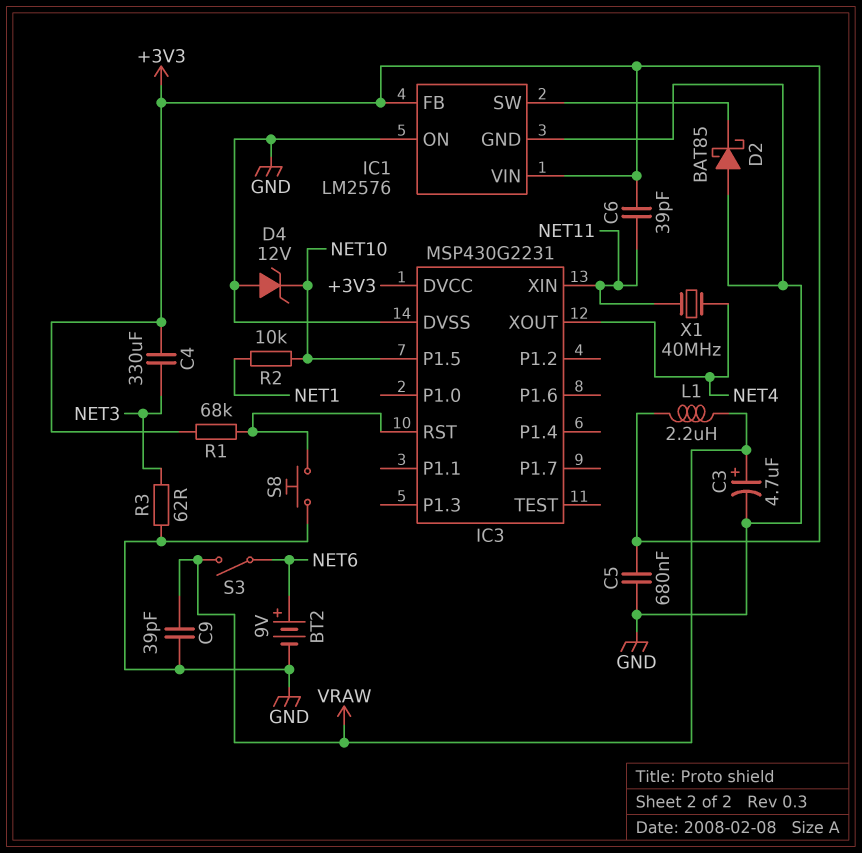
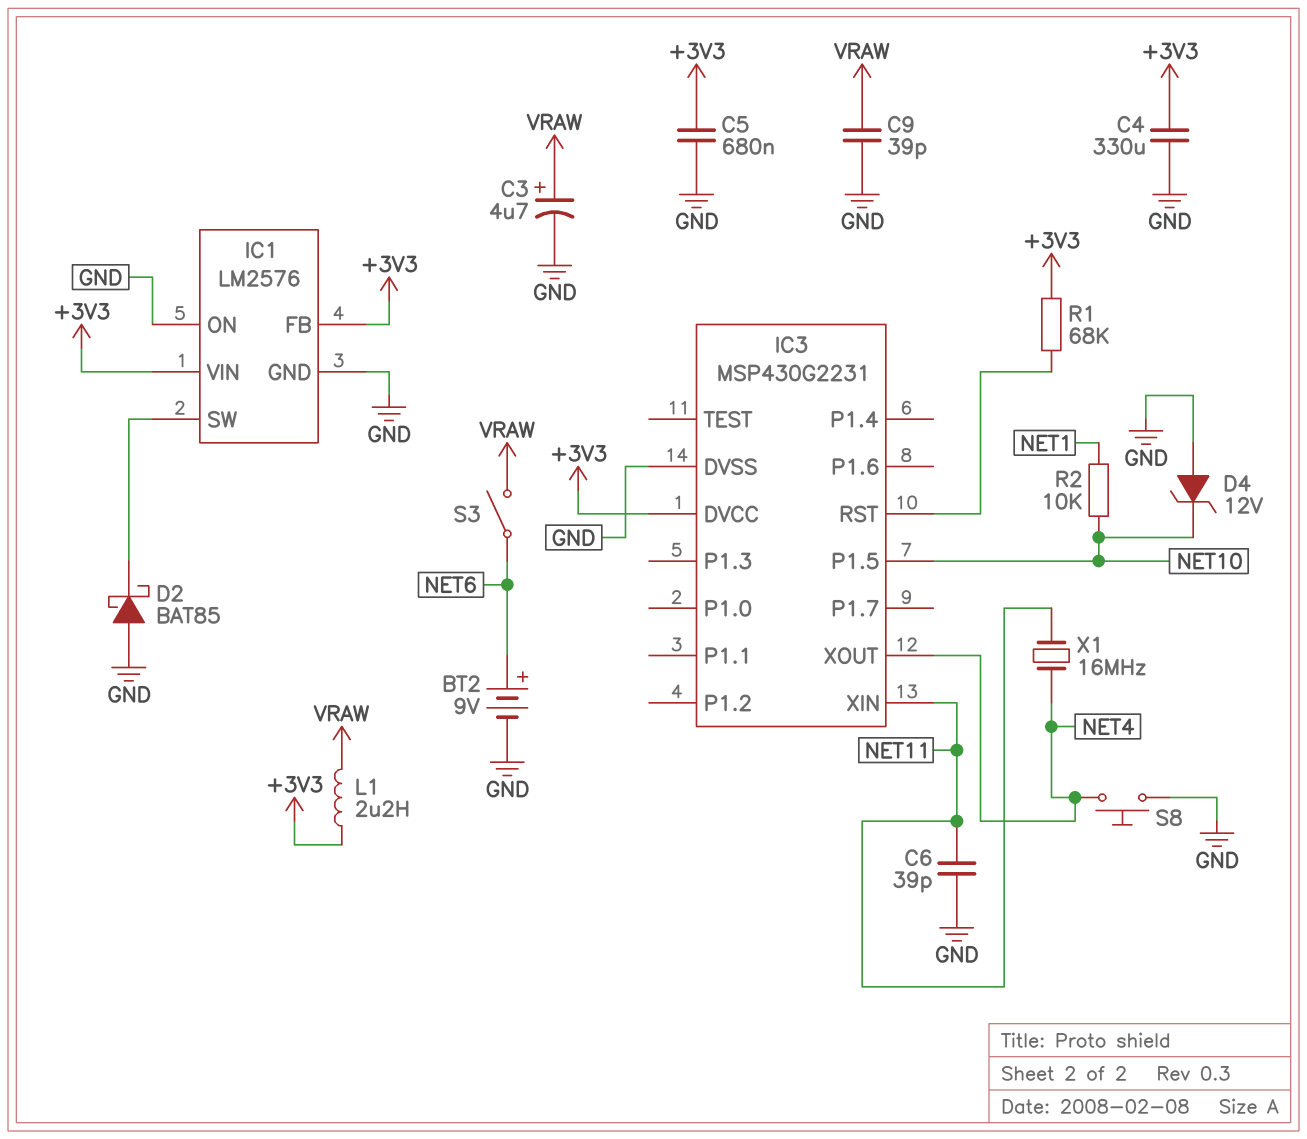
C4: 330uF (+3V3, NET3) -> 330uF (+3V3, GND)
C6: 39pF (+3V3, NET11) -> 39pF (GND, NET11)
R3: 62 (GND, NET3) -> none
S8: button (GND, IC3/RST) -> button (GND, NET4)
X1: 40MHz (NET4, NET11) -> 16MHz (NET4, NET11)

